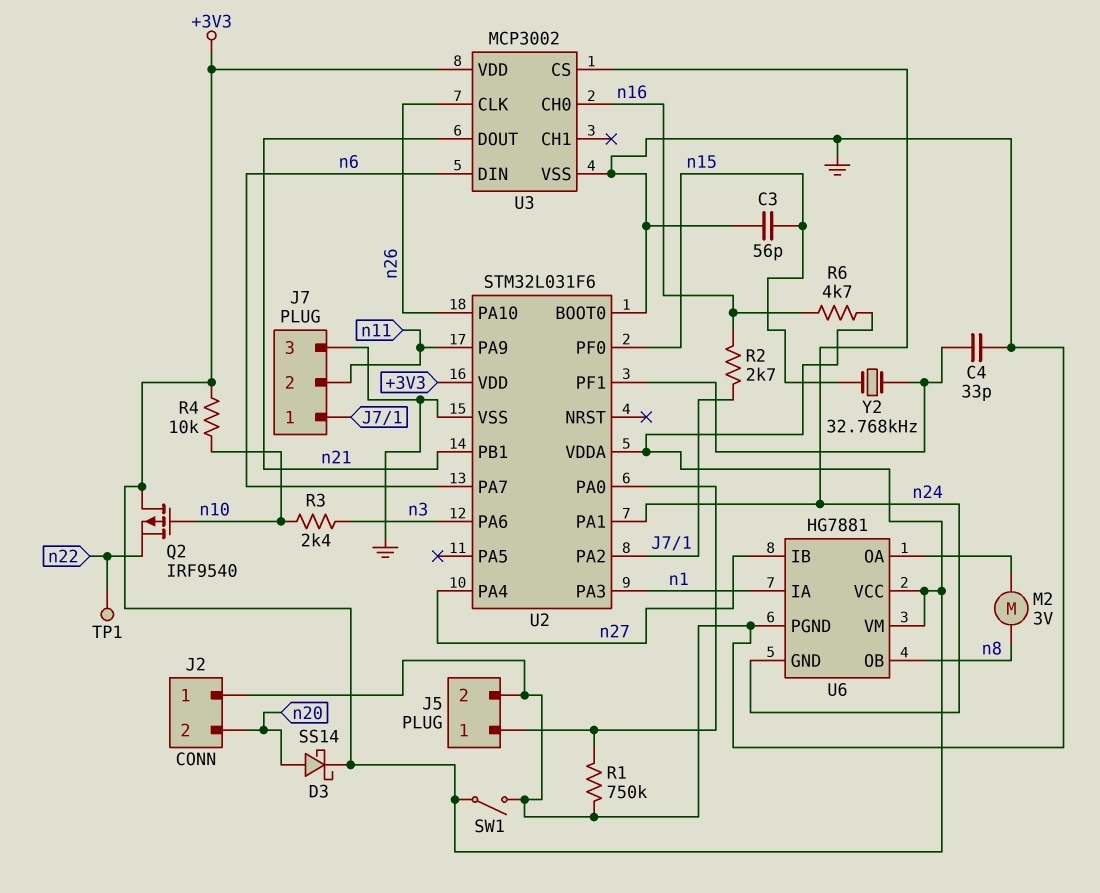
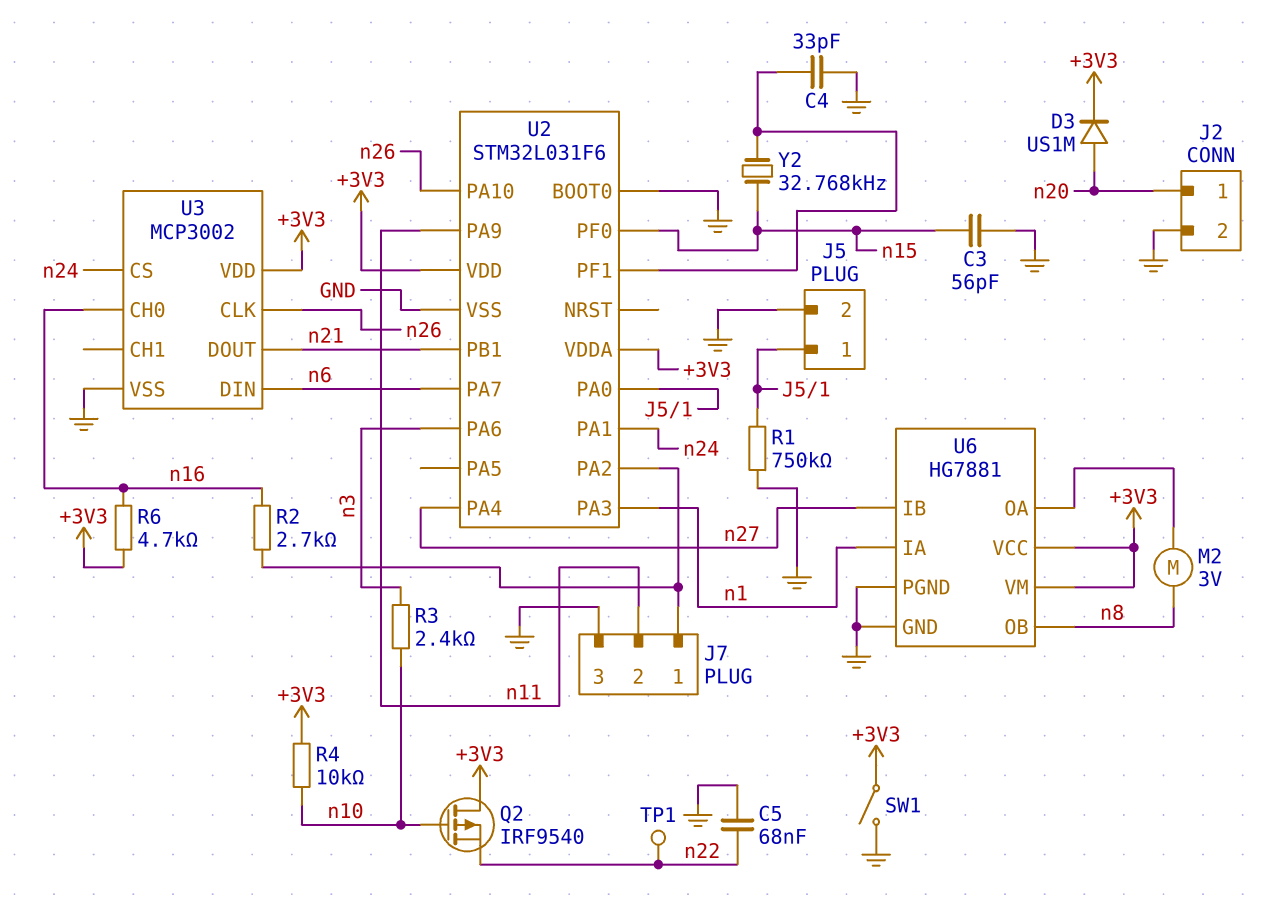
C5: none -> 68nF (GND, n22)
D3: schottky SS14 (A n20, K +3V3) -> diode US1M (A n20, K +3V3)
J2 pin 1: GND -> n20
J2 pin 2: n20 -> GND
U6 pin GND: n24 -> GND

